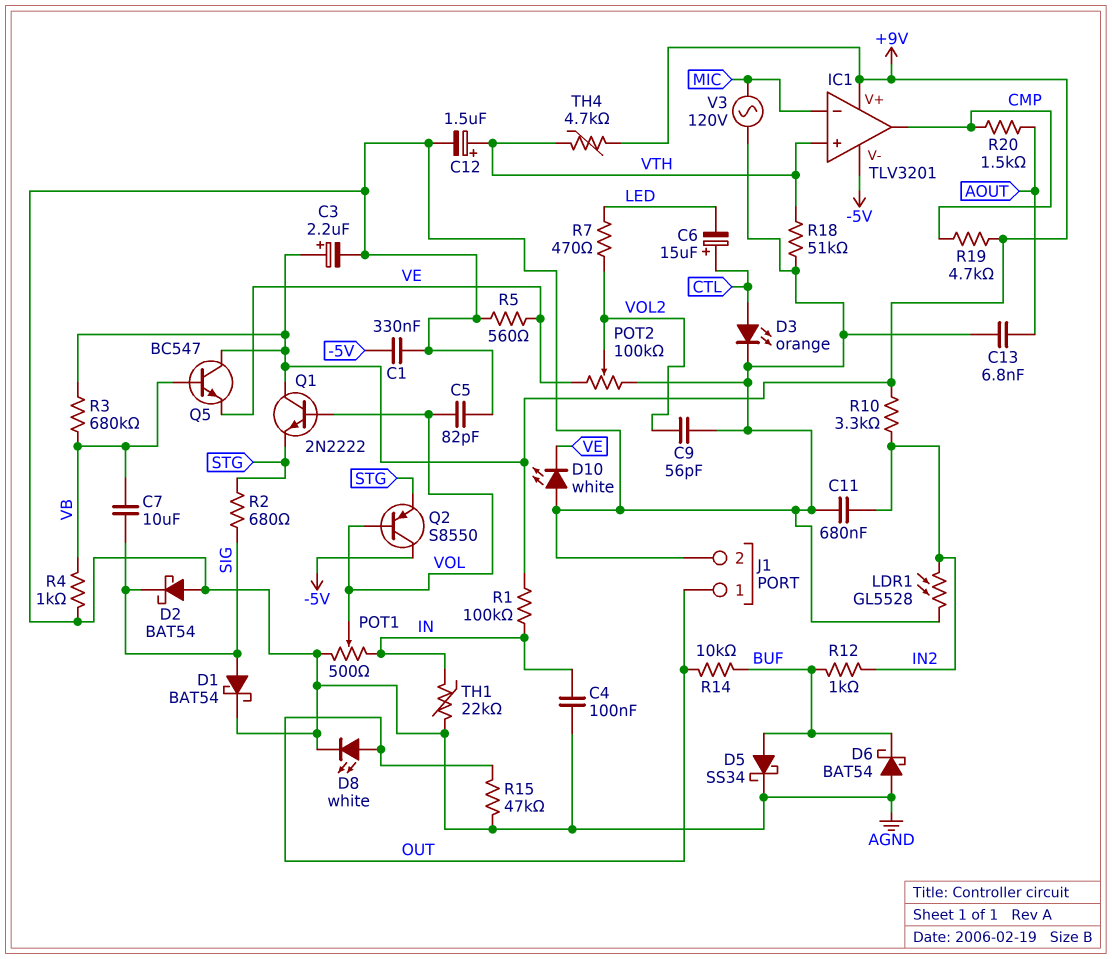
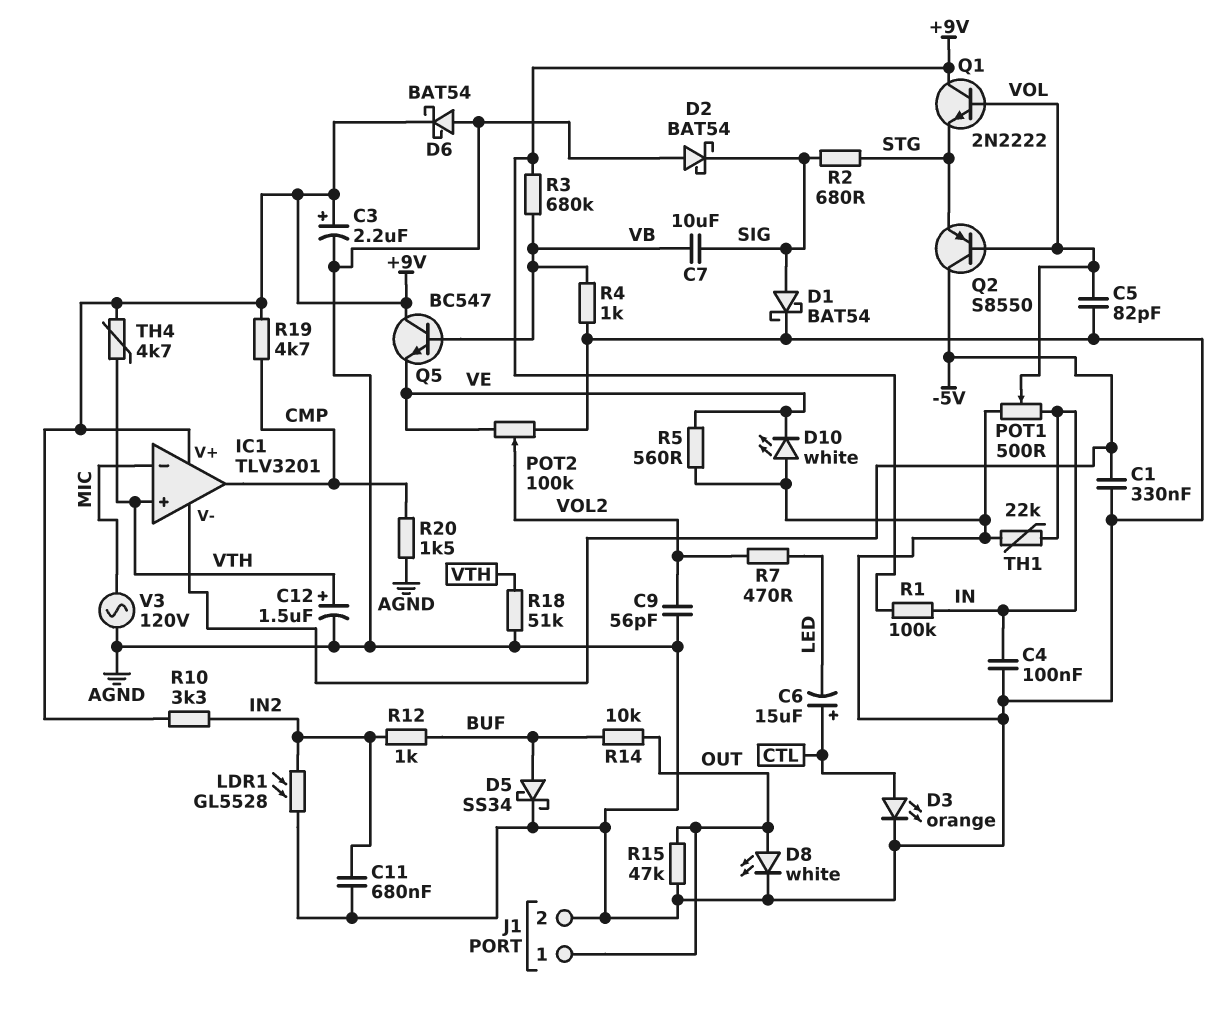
C13: 6.8nF (AGND, AOUT) -> none
D6: schottky BAT54 (A AGND, K BUF) -> schottky BAT54 (A AGND, K +9V)
R20: 1.5k (AOUT, CMP) -> 1.5k (AGND, CMP)

